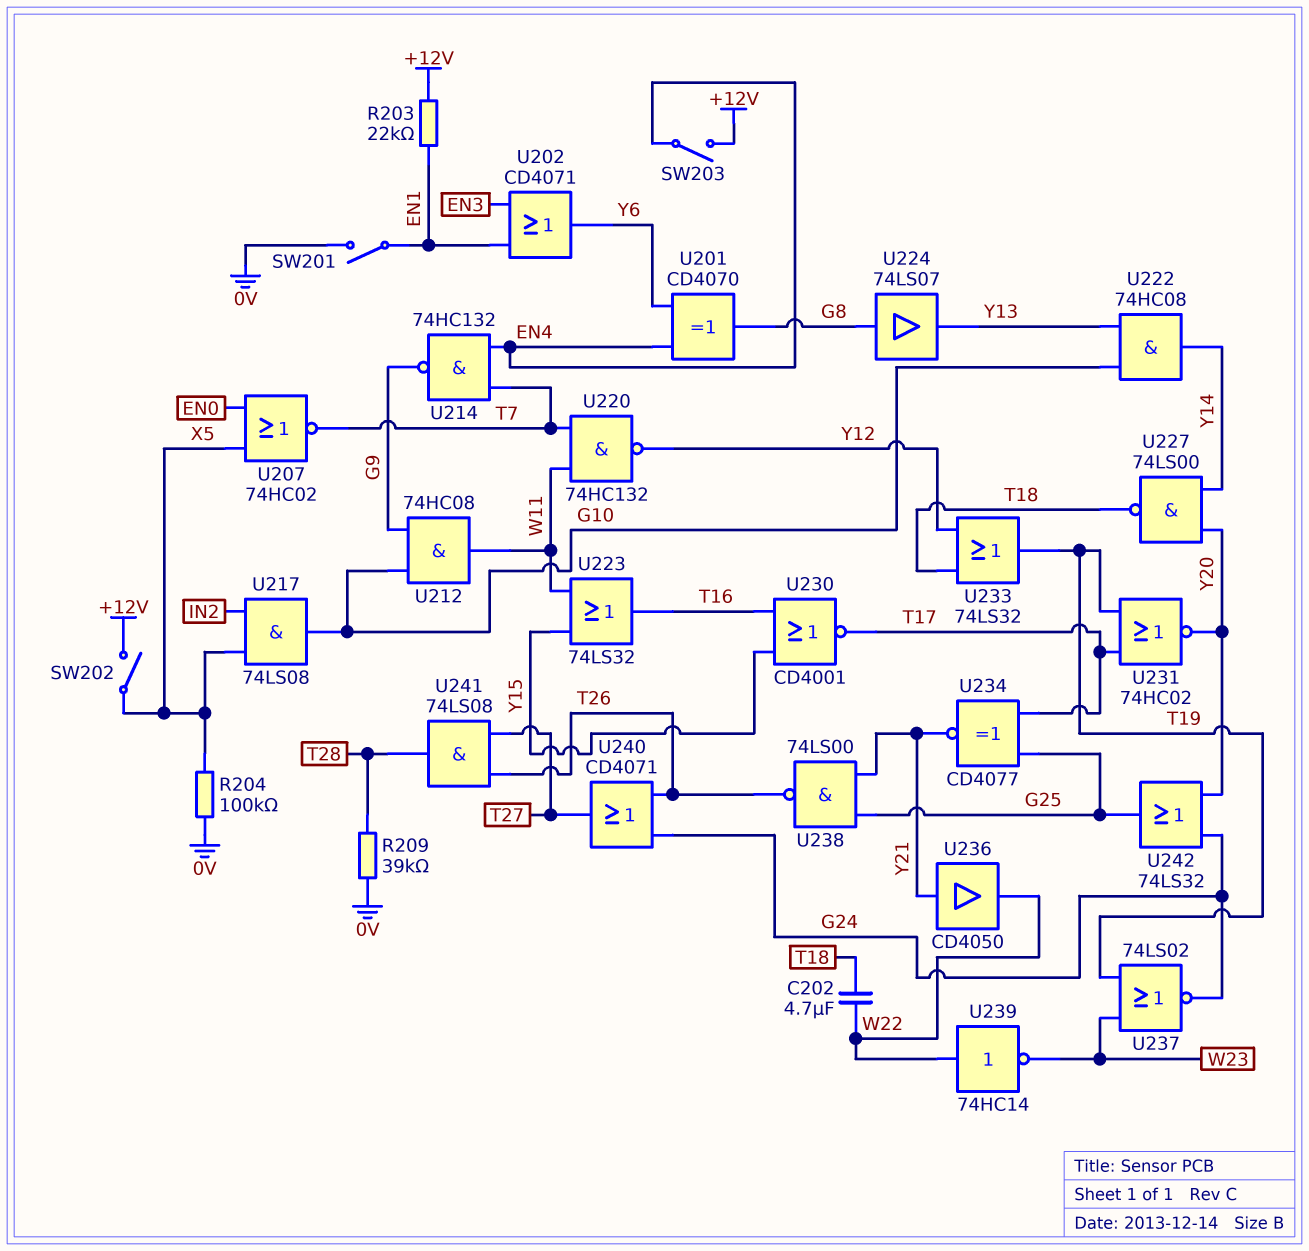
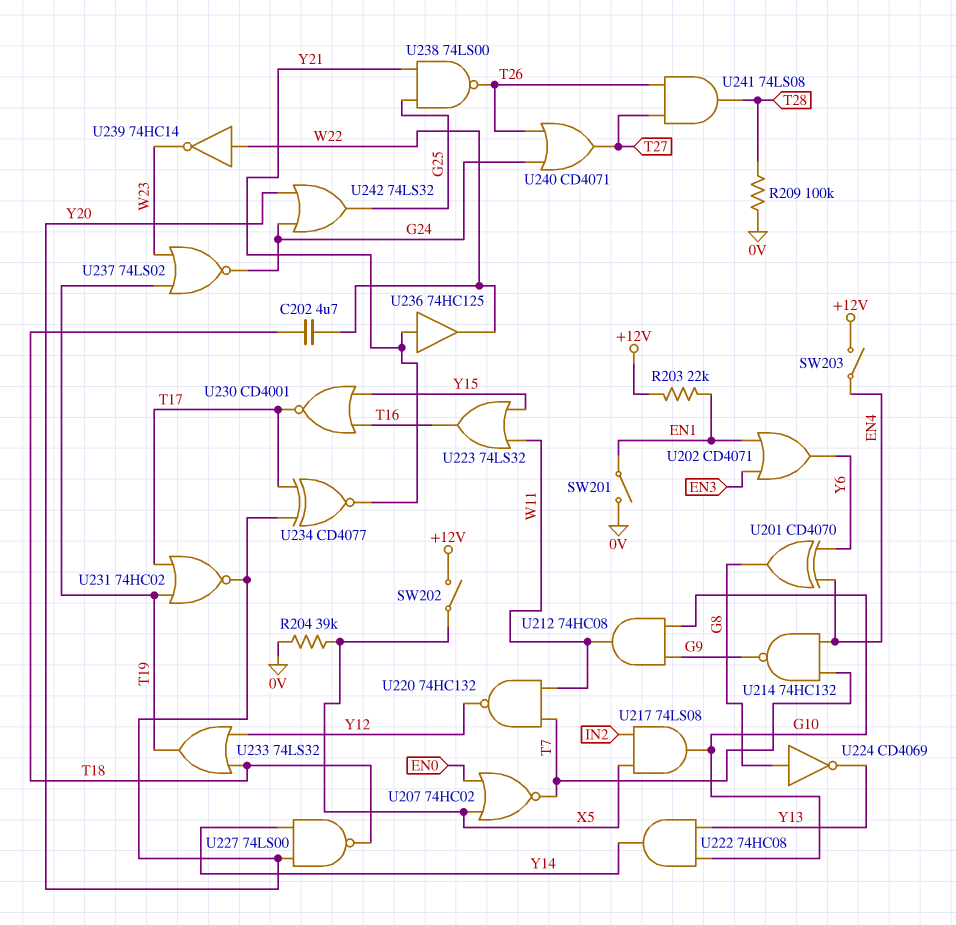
R204: 100k (0V, X5) -> 39k (0V, X5)
R209: 39k (0V, T28) -> 100k (0V, T28)
U224: buffer 74LS07 (in G8, out Y13) -> NOT CD4069 (in G8, out Y13)
U234: XNOR CD4077 (in G25, in T17, out Y21) -> XNOR CD4077 (in T17, in Y20, out Y21)
U236: buffer CD4050 (in Y21, out W22) -> buffer 74HC125 (in Y21, out W22)

